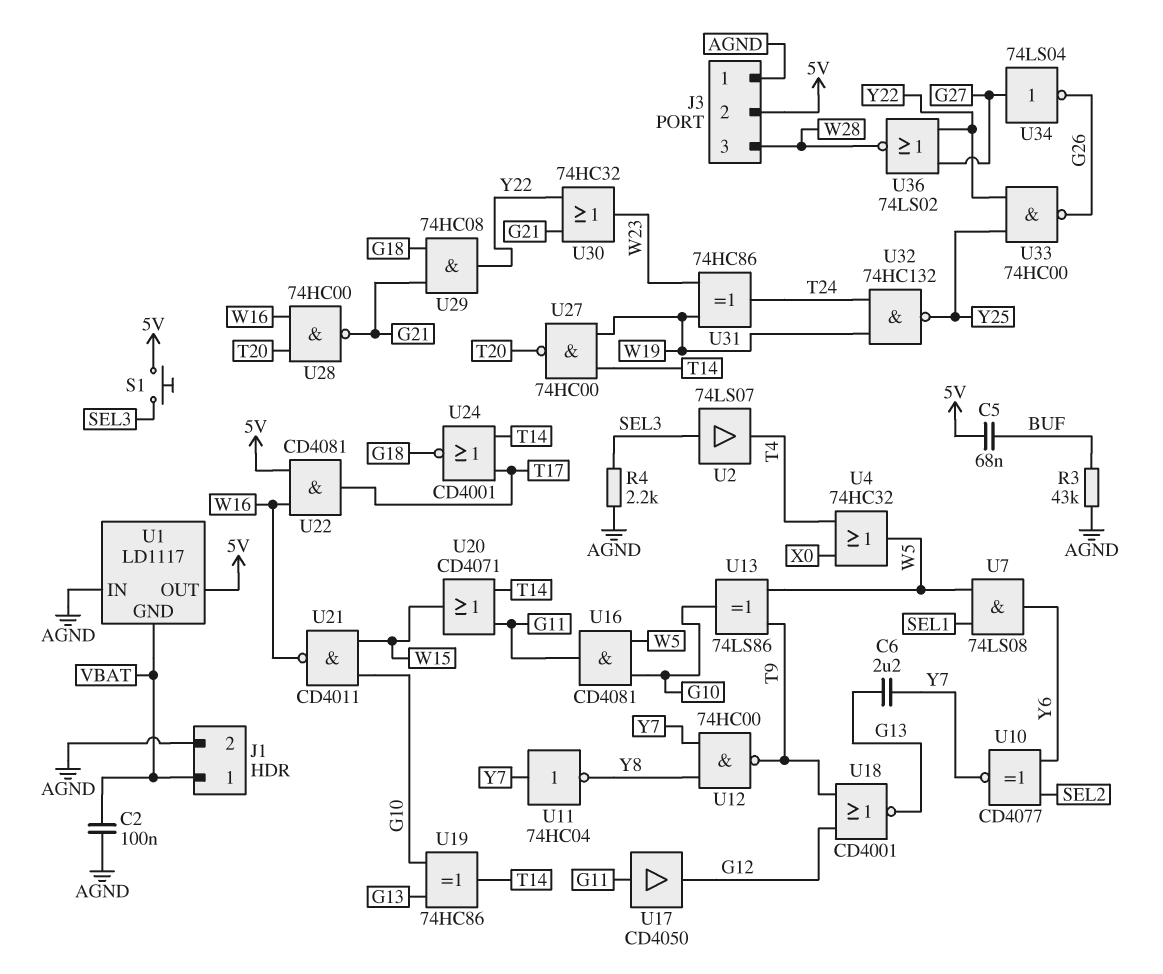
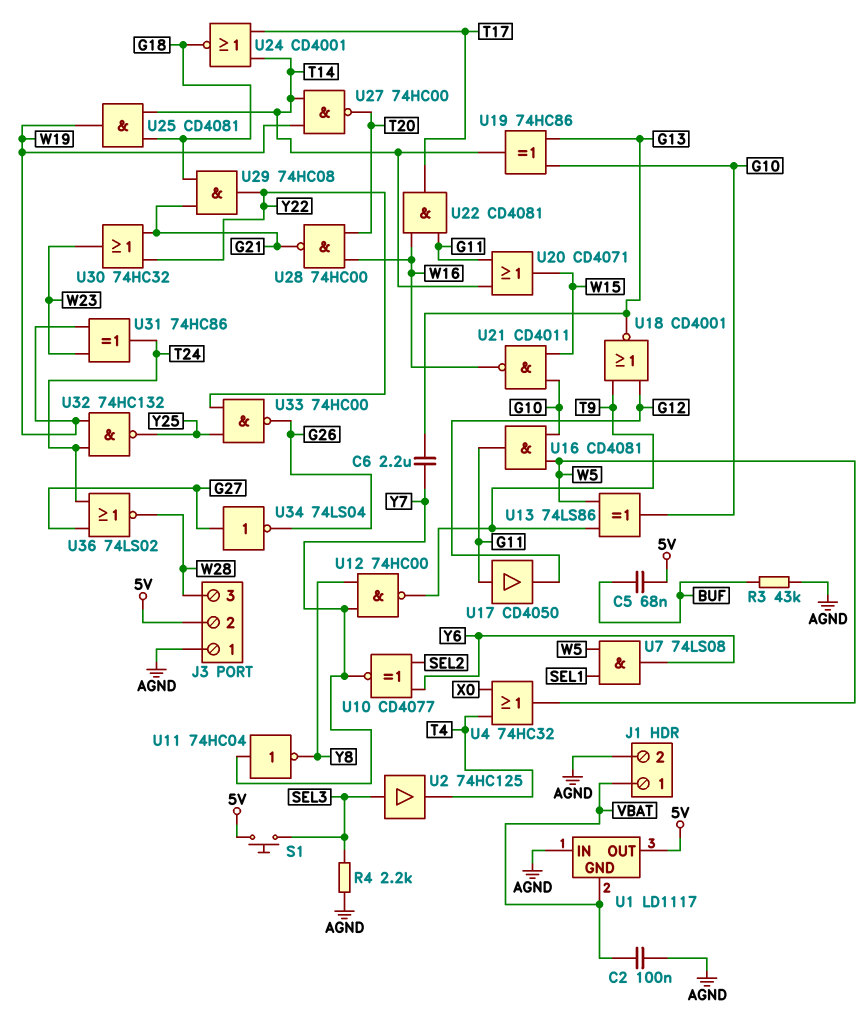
U2: buffer 74LS07 (in SEL3, out T4) -> buffer 74HC125 (in SEL3, out T4)
U22: AND CD4081 (in 5V, in W16, out T17) -> AND CD4081 (in G11, in W16, out T17)
U25: none -> AND CD4081 (in G18, in T14, out W19)
U36: NOR 74LS02 (in G27, in Y22, out W28) -> NOR 74LS02 (in G27, in T24, out W28)

